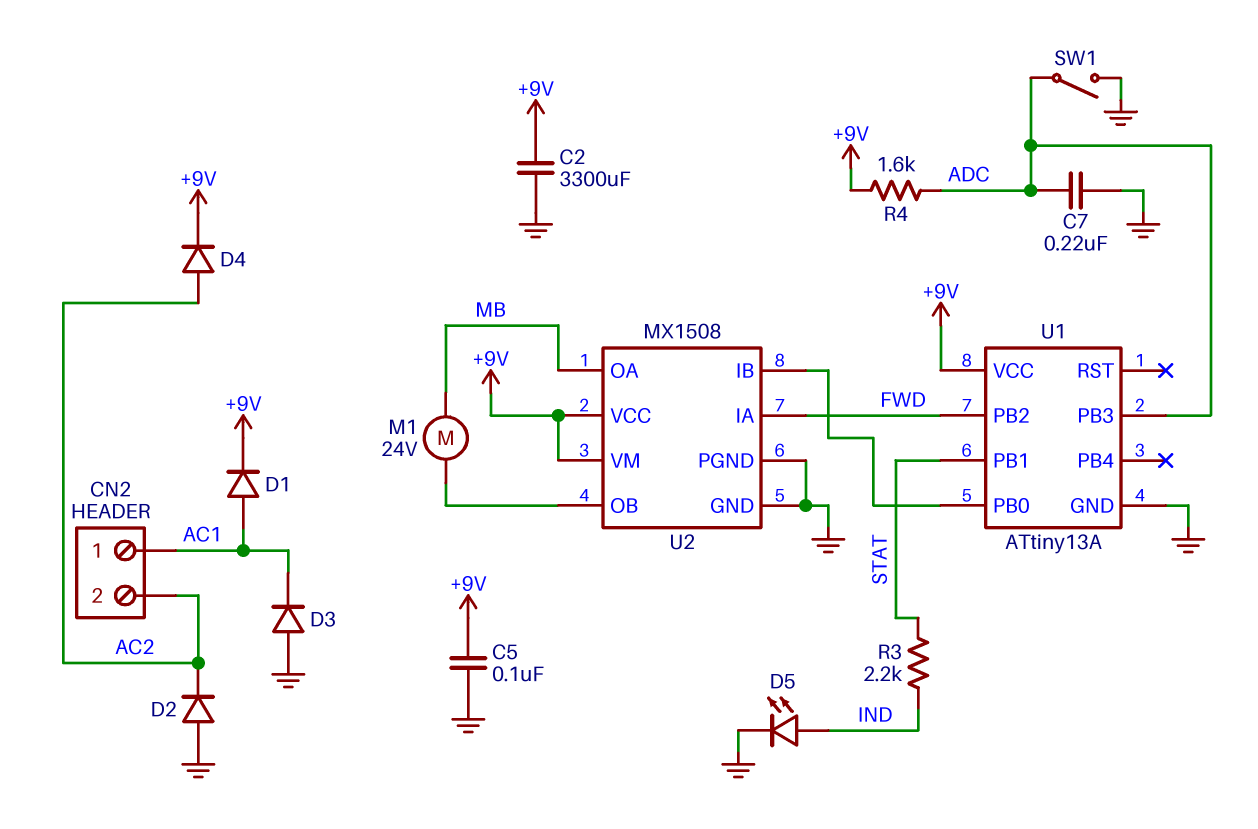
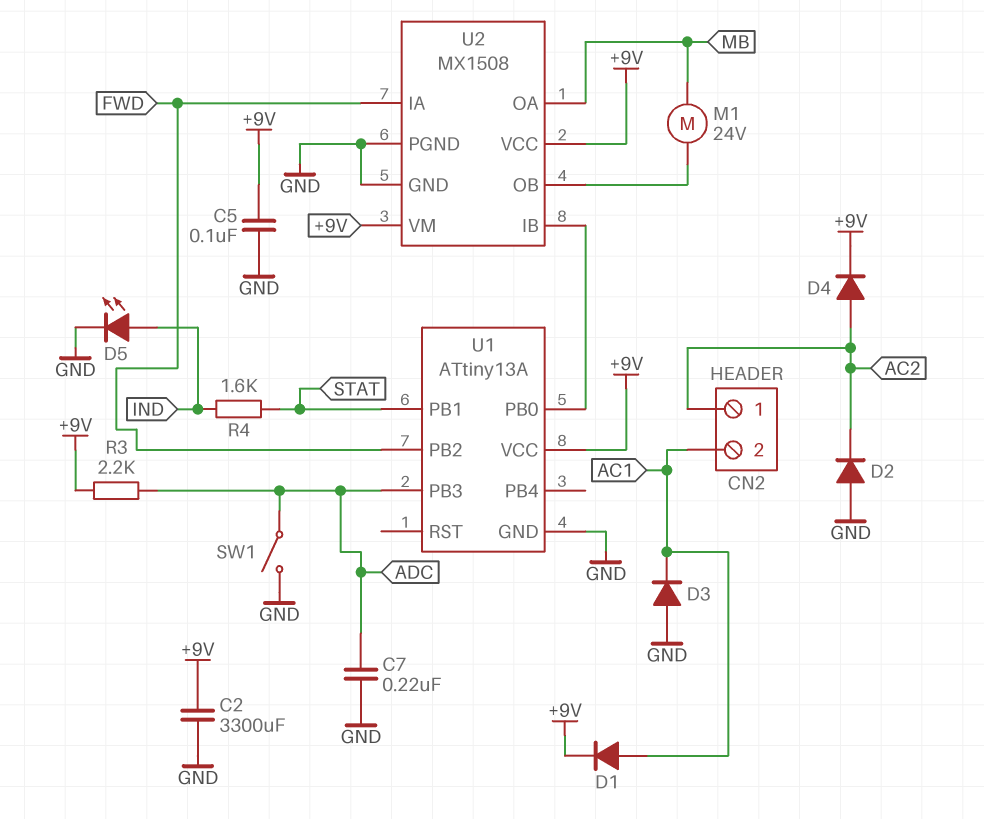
CN2 pin 1: AC1 -> AC2
CN2 pin 2: AC2 -> AC1
R3: 2.2k (IND, STAT) -> 2.2k (+9V, ADC)
R4: 1.6k (+9V, ADC) -> 1.6k (IND, STAT)

